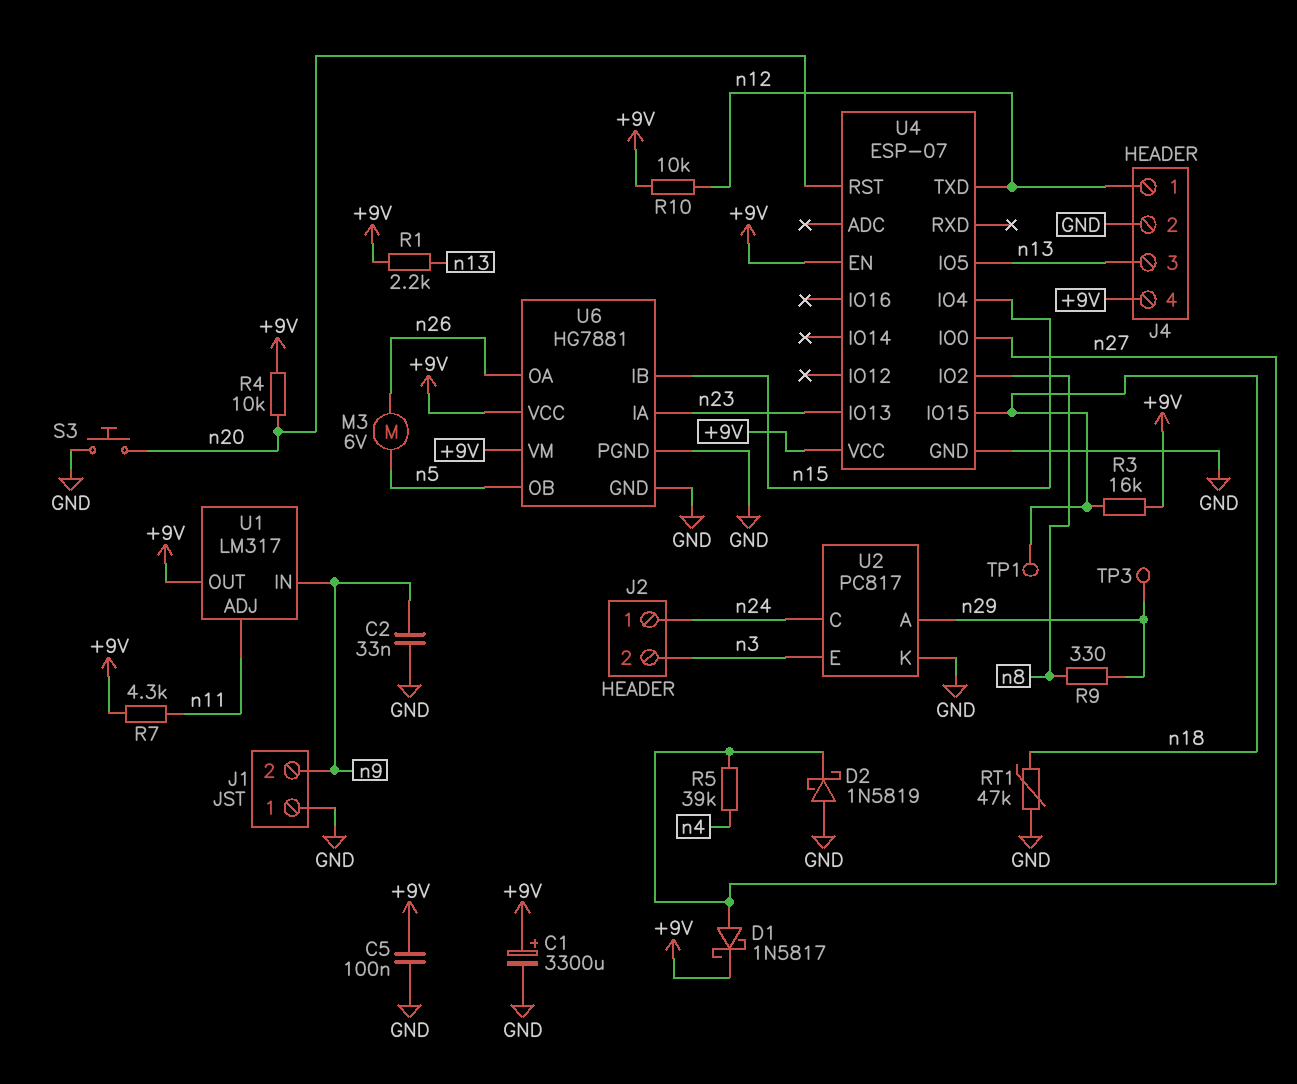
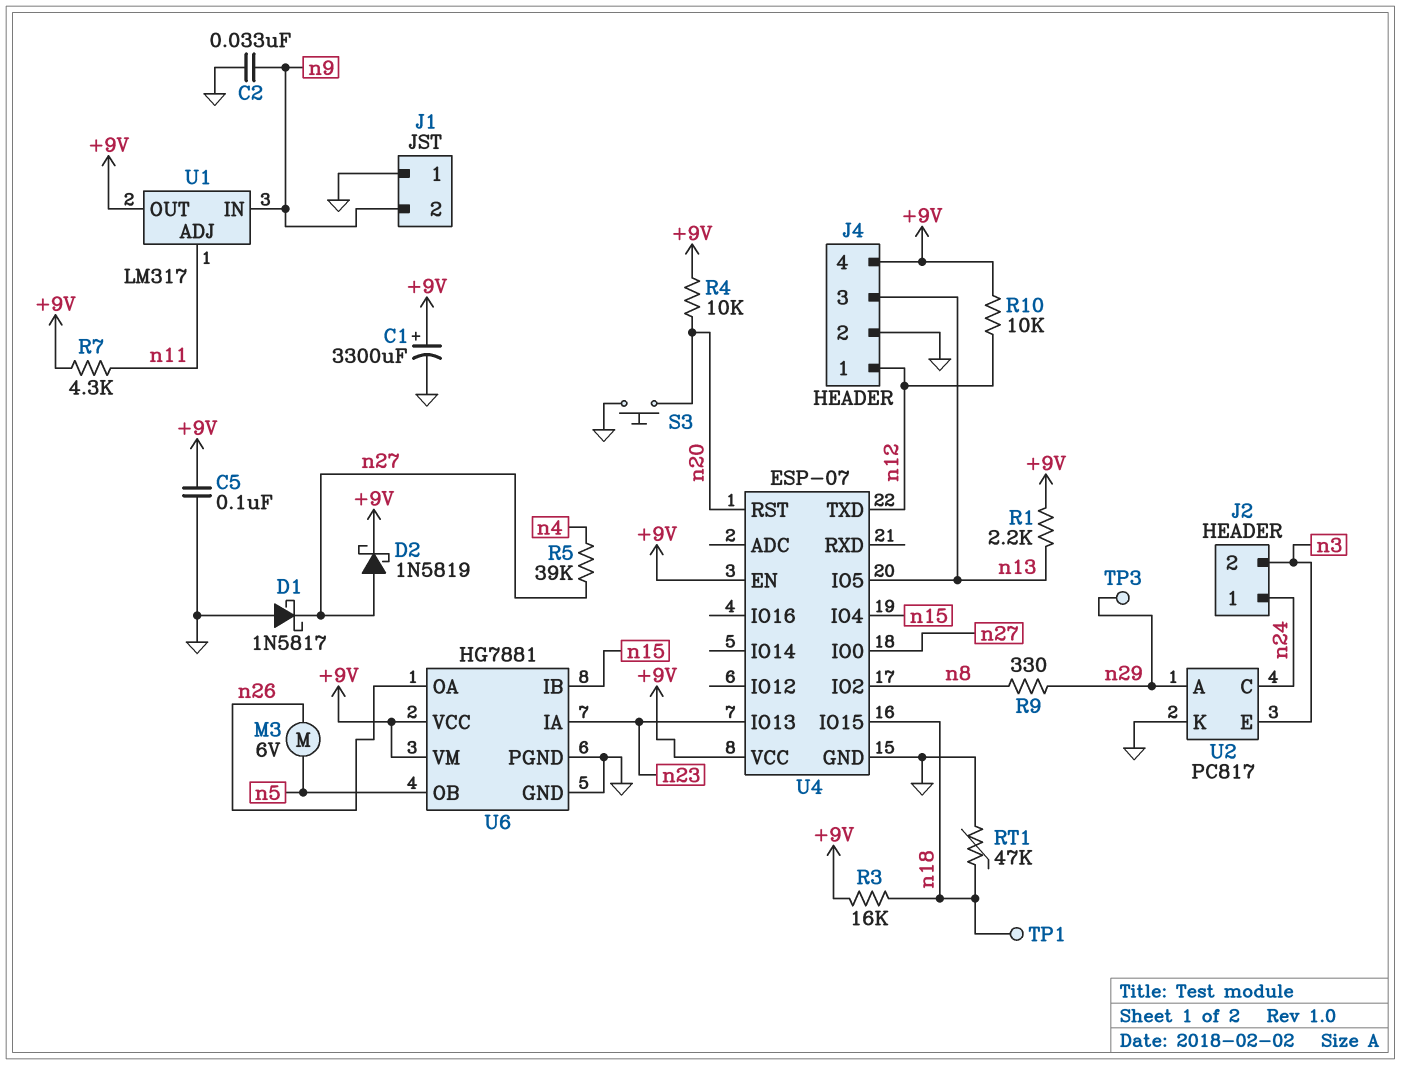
D1: schottky 1N5817 (A n27, K +9V) -> schottky 1N5817 (A GND, K n27)
D2: schottky 1N5819 (A GND, K n27) -> schottky 1N5819 (A n27, K +9V)

